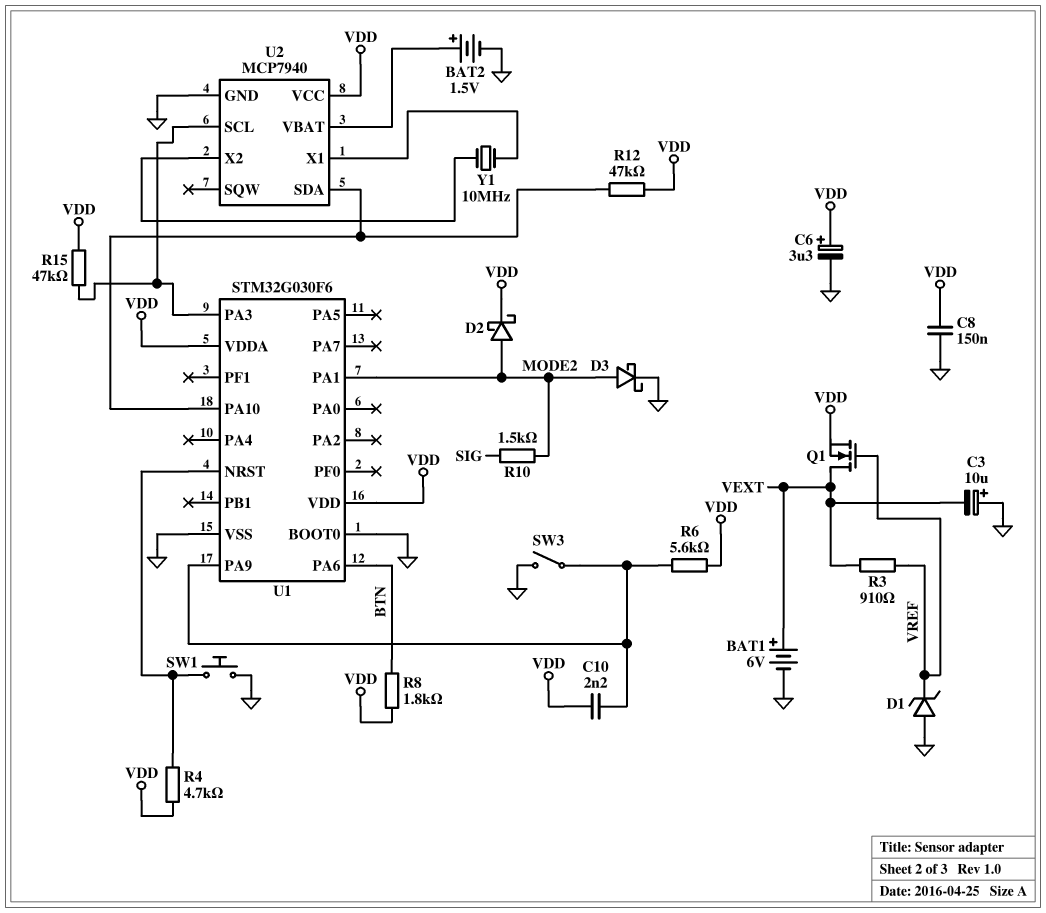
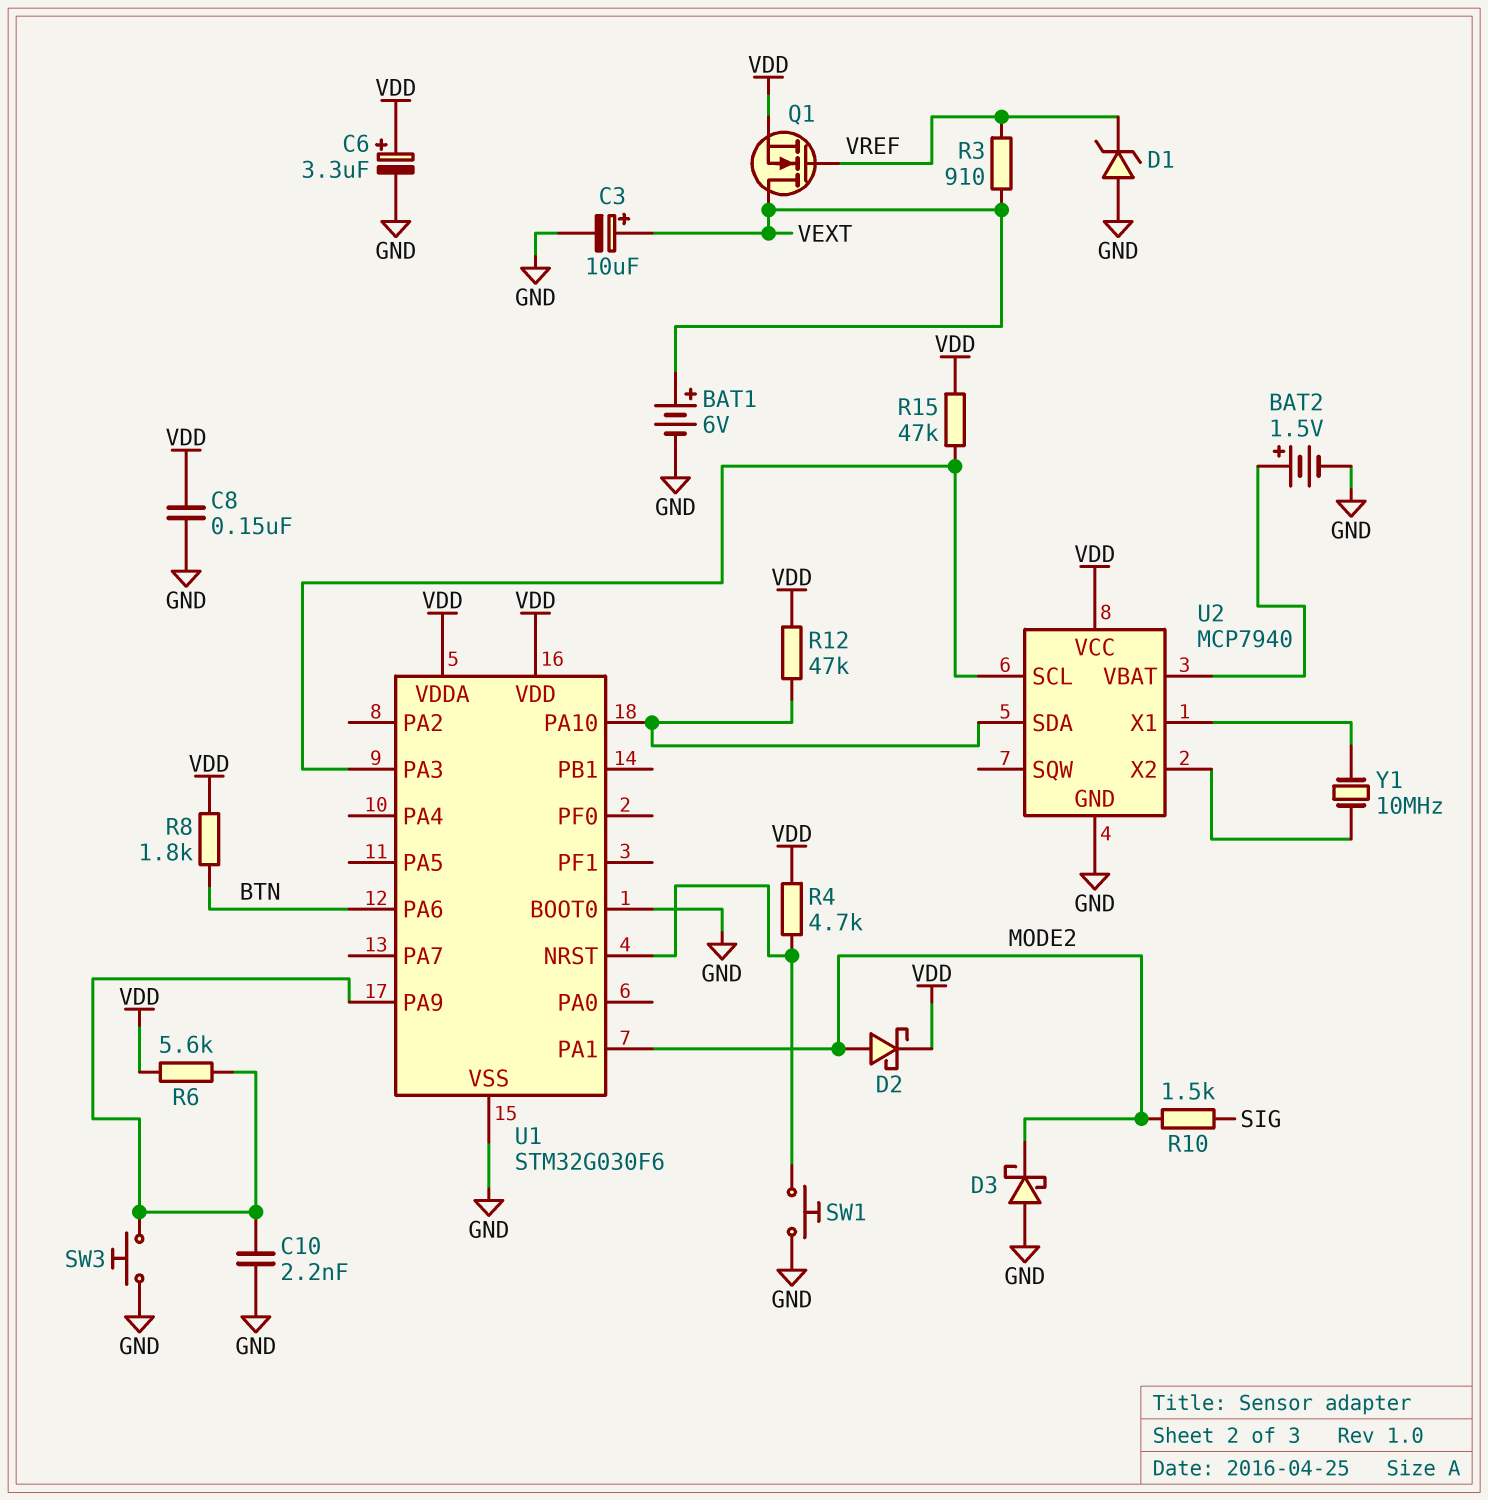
C3: 10uF (plus GND, minus VEXT) -> 10uF (plus VEXT, minus GND)
C10: 2.2nF (U1/PA9, VDD) -> 2.2nF (GND, U1/PA9)
D3: schottky (A MODE2, K GND) -> schottky (A GND, K MODE2)
SW3: switch (GND, U1/PA9) -> button (GND, U1/PA9)

